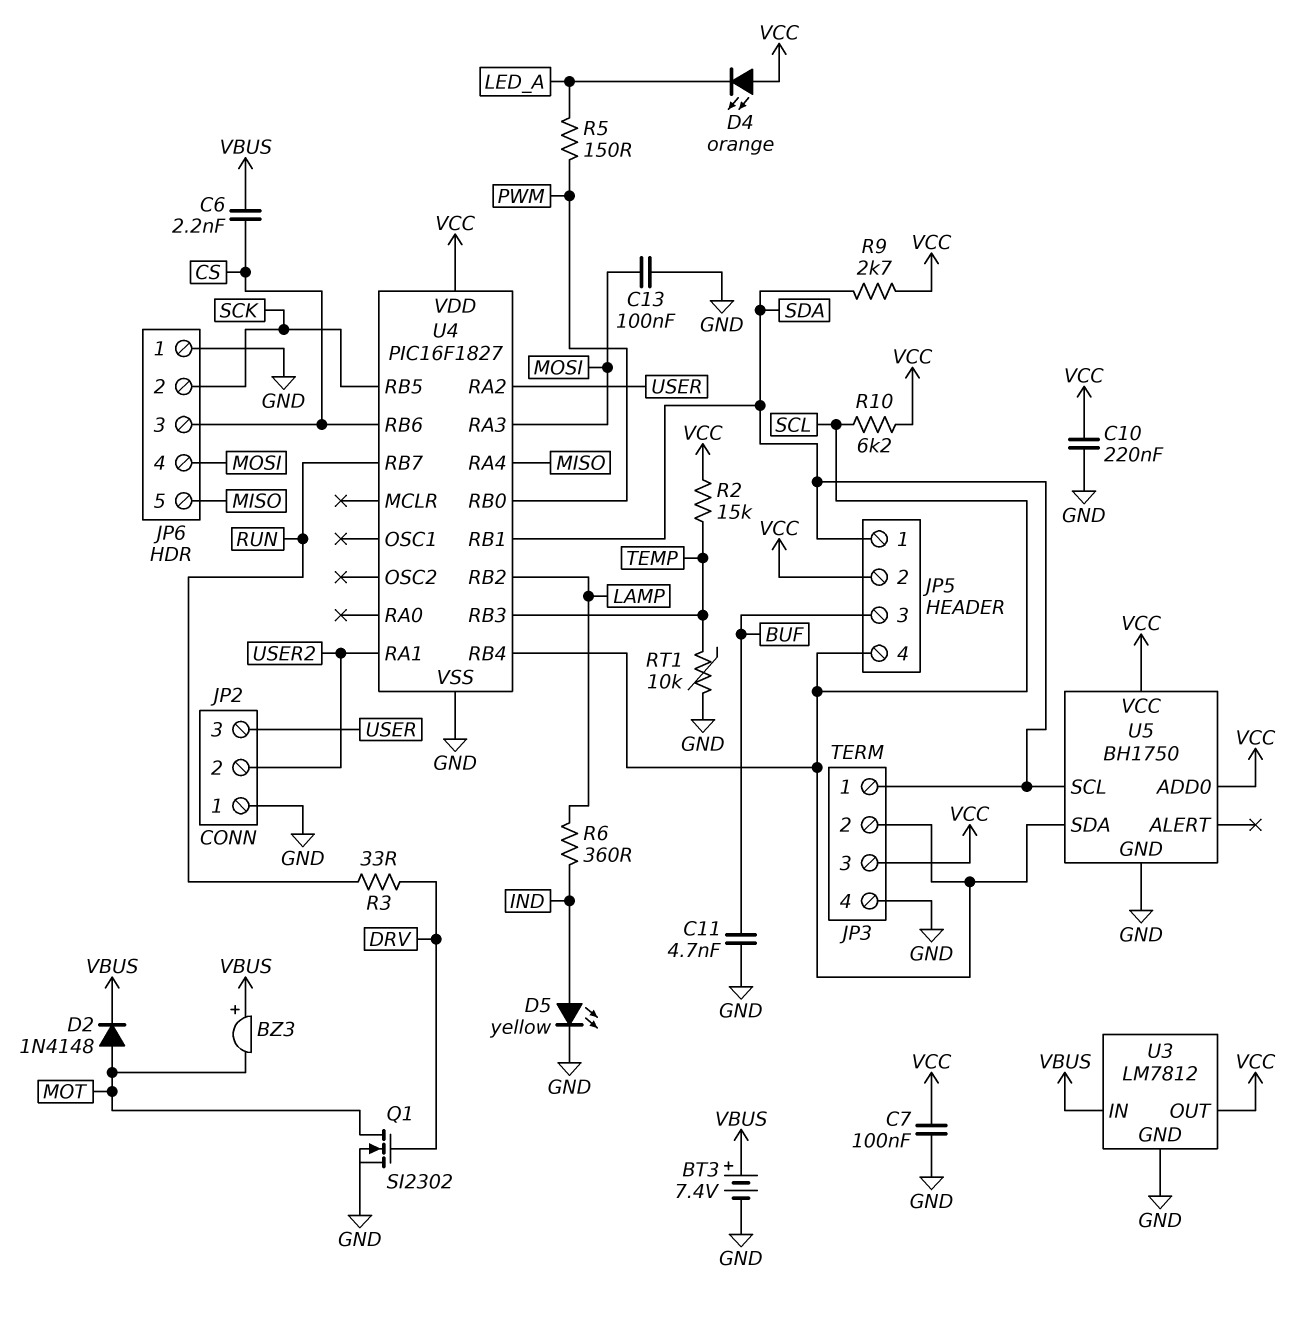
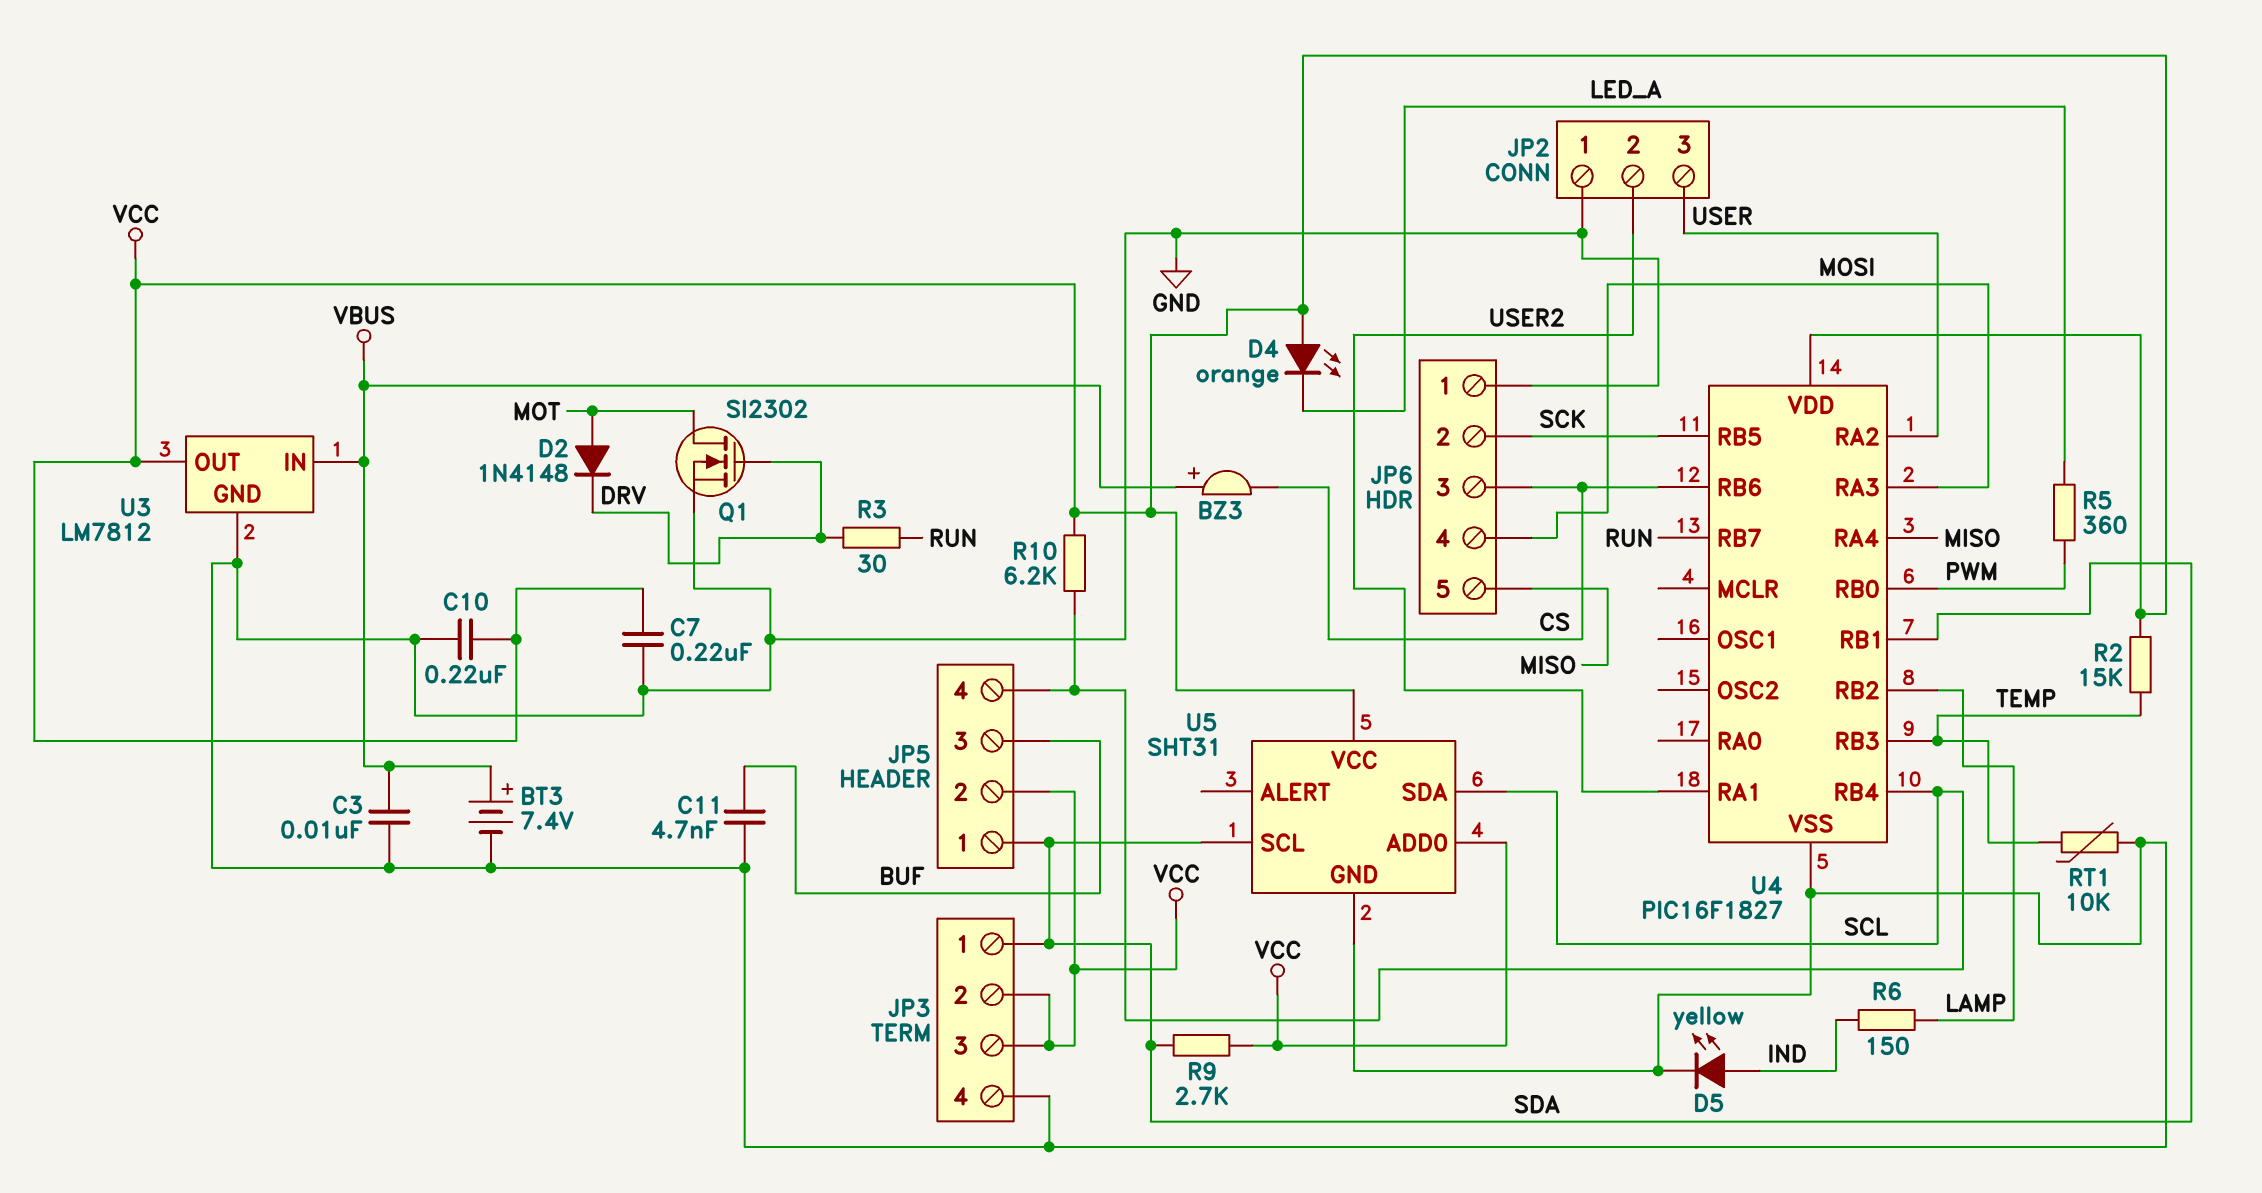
BZ3: buzzer (plus VBUS, minus MOT) -> buzzer (plus VBUS, minus CS)
C3: none -> 10nF (GND, VBUS)
C6: 2.2nF (CS, VBUS) -> none
C7: 100nF (GND, VCC) -> 220nF (GND, VCC)
C13: 100nF (GND, MOSI) -> none
D2: diode 1N4148 (A MOT, K VBUS) -> diode 1N4148 (A MOT, K DRV)
JP3 pin 2: SCL -> VCC
R3: 33 (DRV, RUN) -> 30 (DRV, RUN)
R5: 150 (LED_A, PWM) -> 360 (LED_A, PWM)
R6: 360 (IND, LAMP) -> 150 (IND, LAMP)
U5: BH1750 -> SHT31

